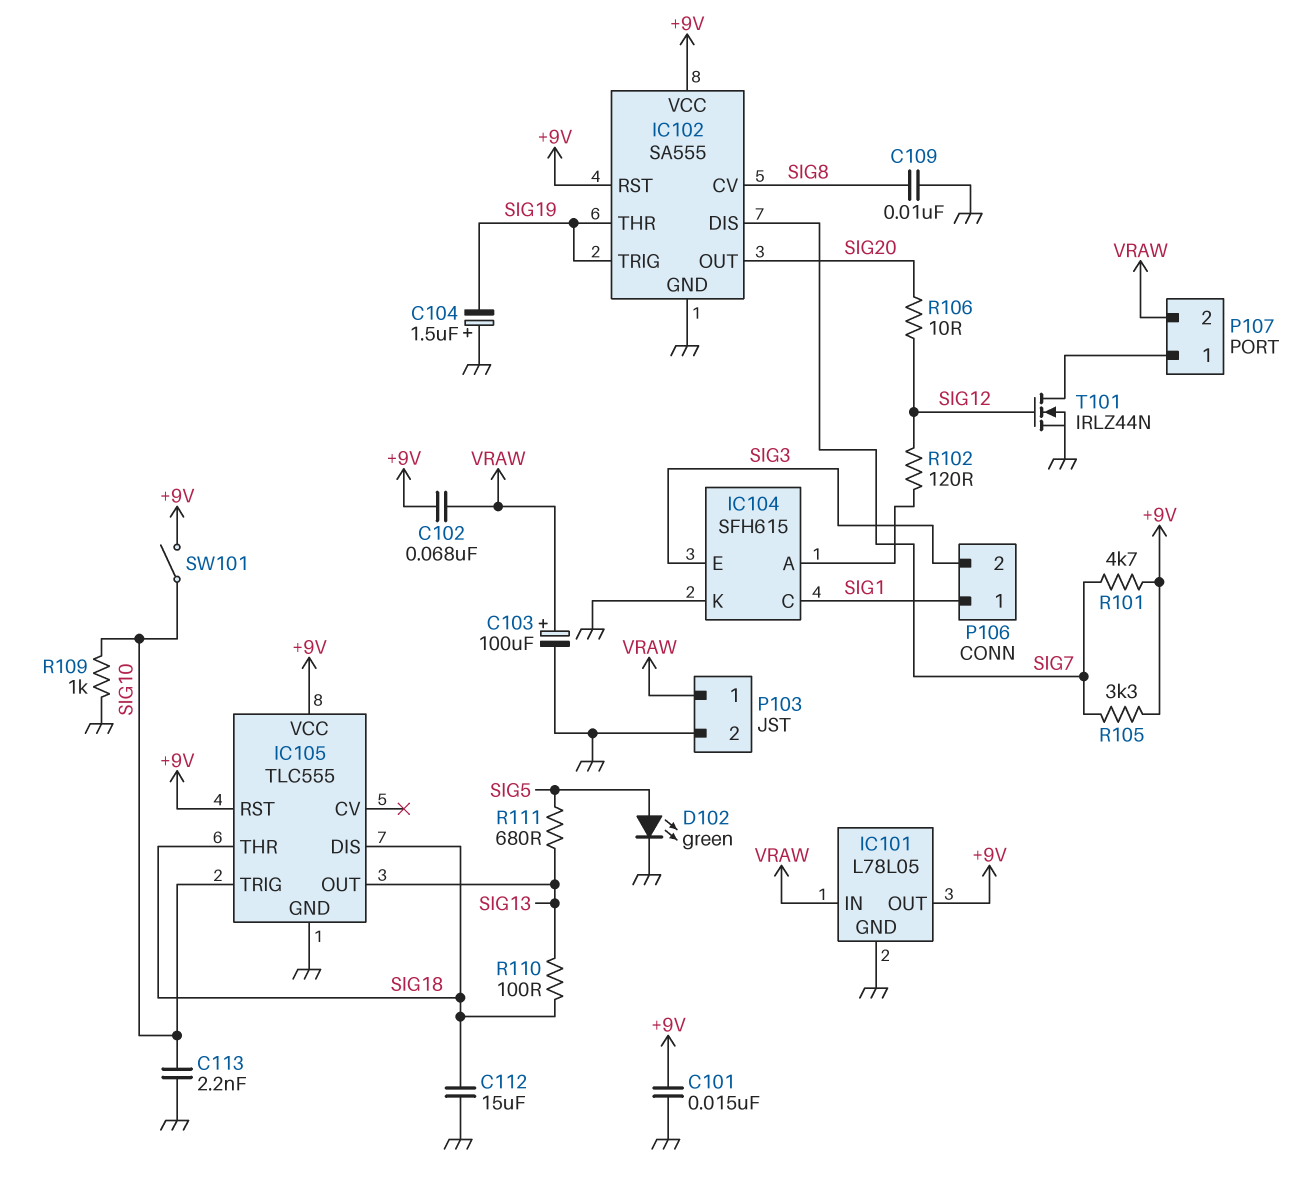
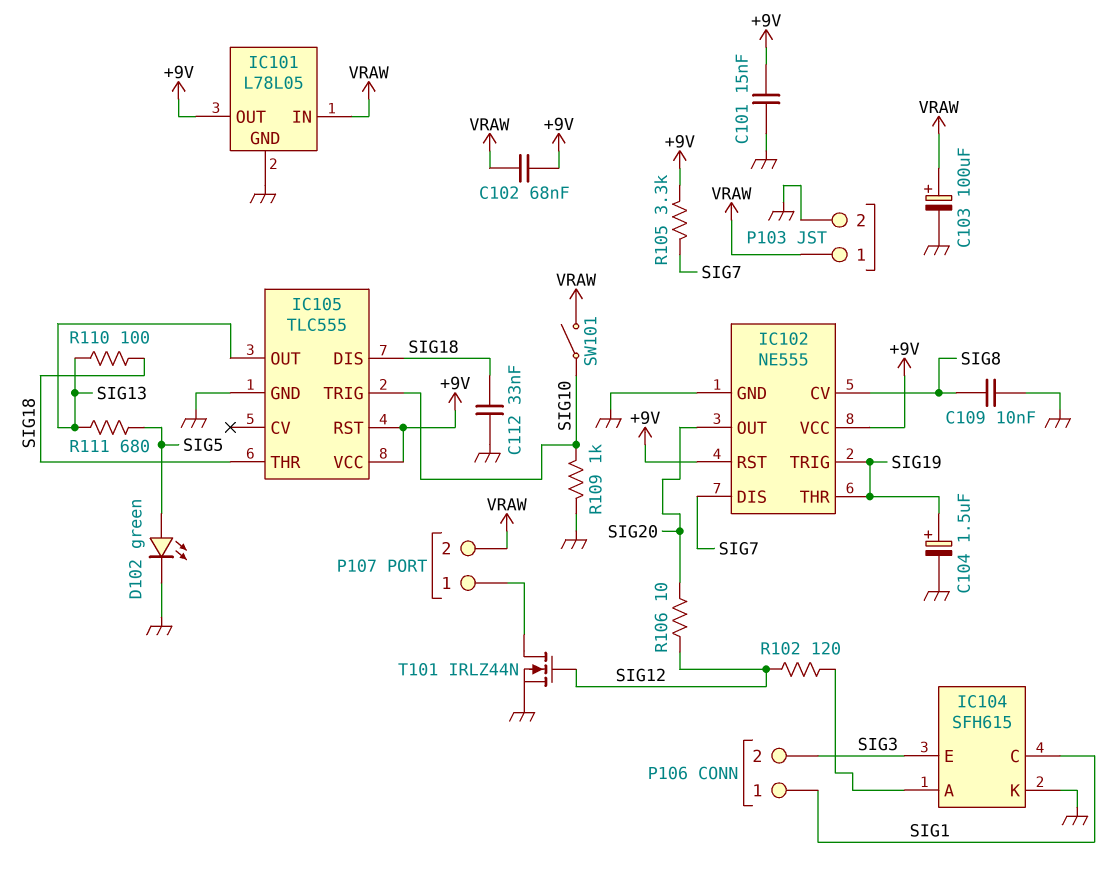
C104: 1.5uF (plus GND, minus SIG19) -> 1.5uF (plus SIG19, minus GND)
C112: 15uF (GND, SIG18) -> 33nF (GND, SIG18)
C113: 2.2nF (GND, SIG10) -> none
IC102: SA555 -> NE555
R101: 4.7k (+9V, SIG7) -> none
SW101: switch (+9V, SIG10) -> switch (SIG10, VRAW)

